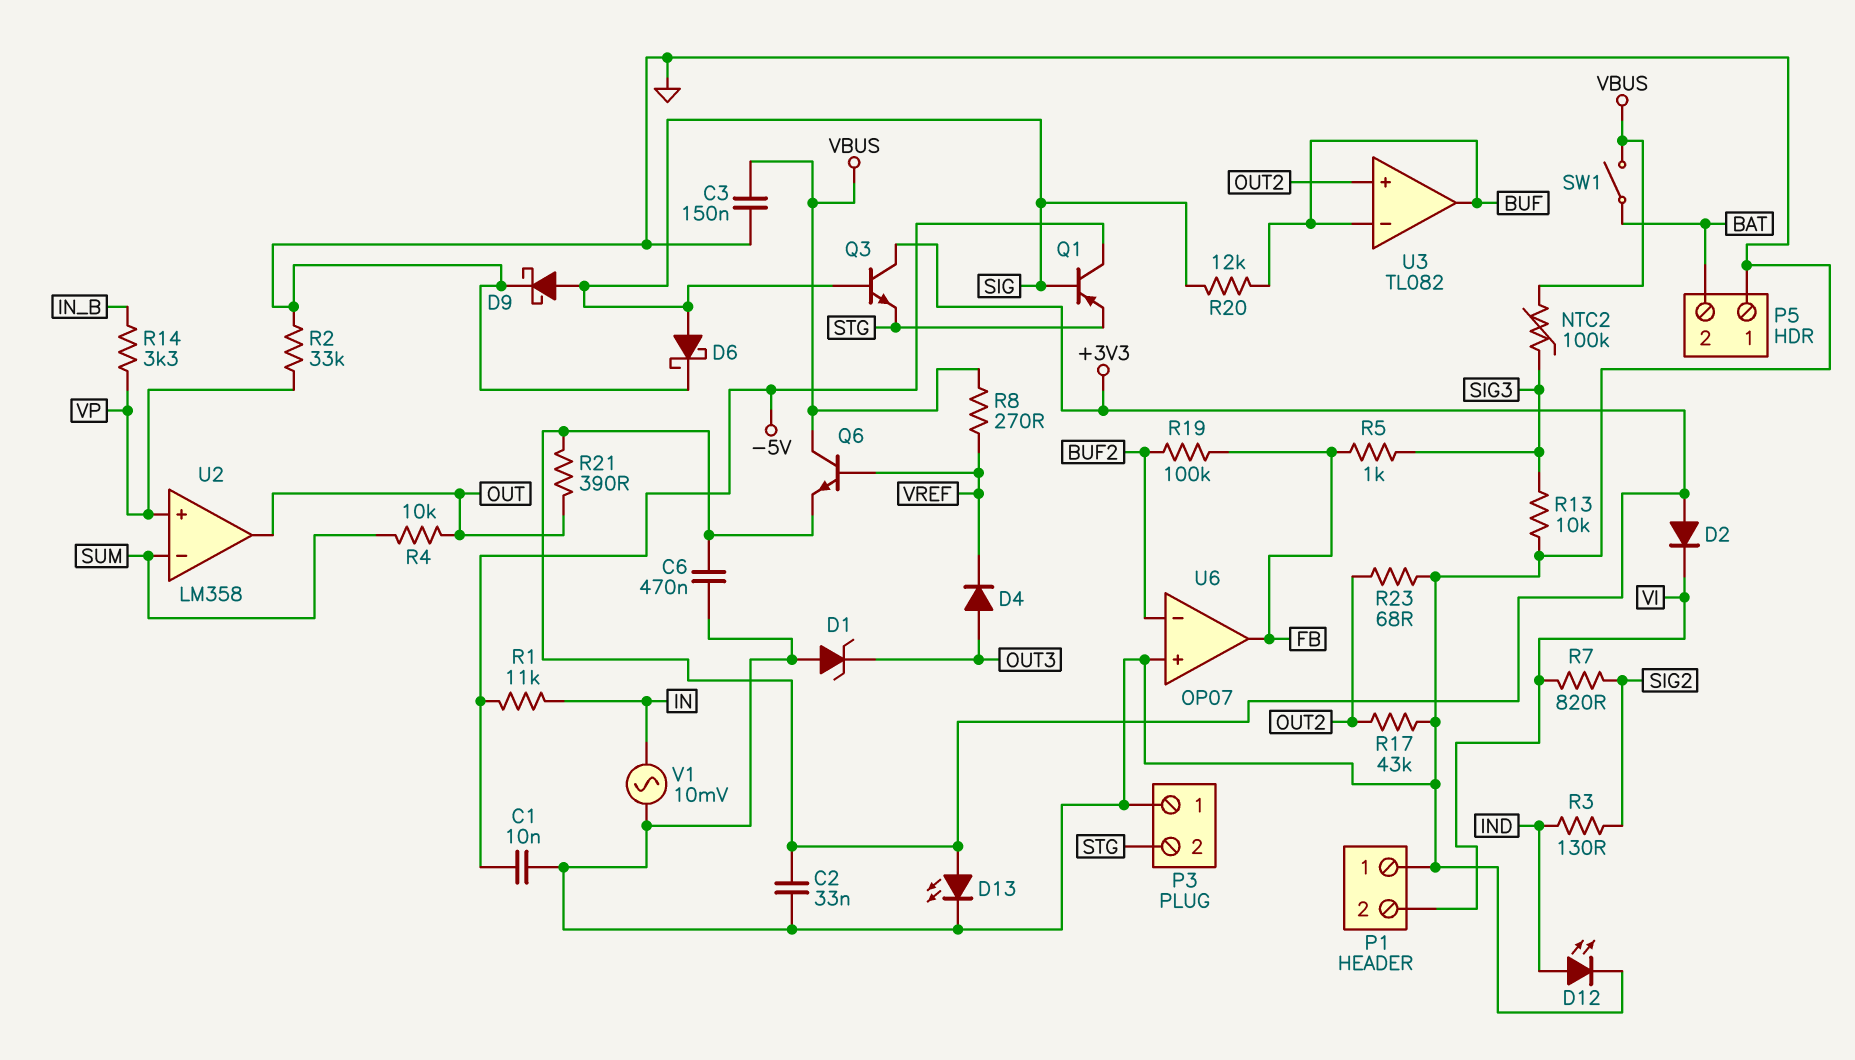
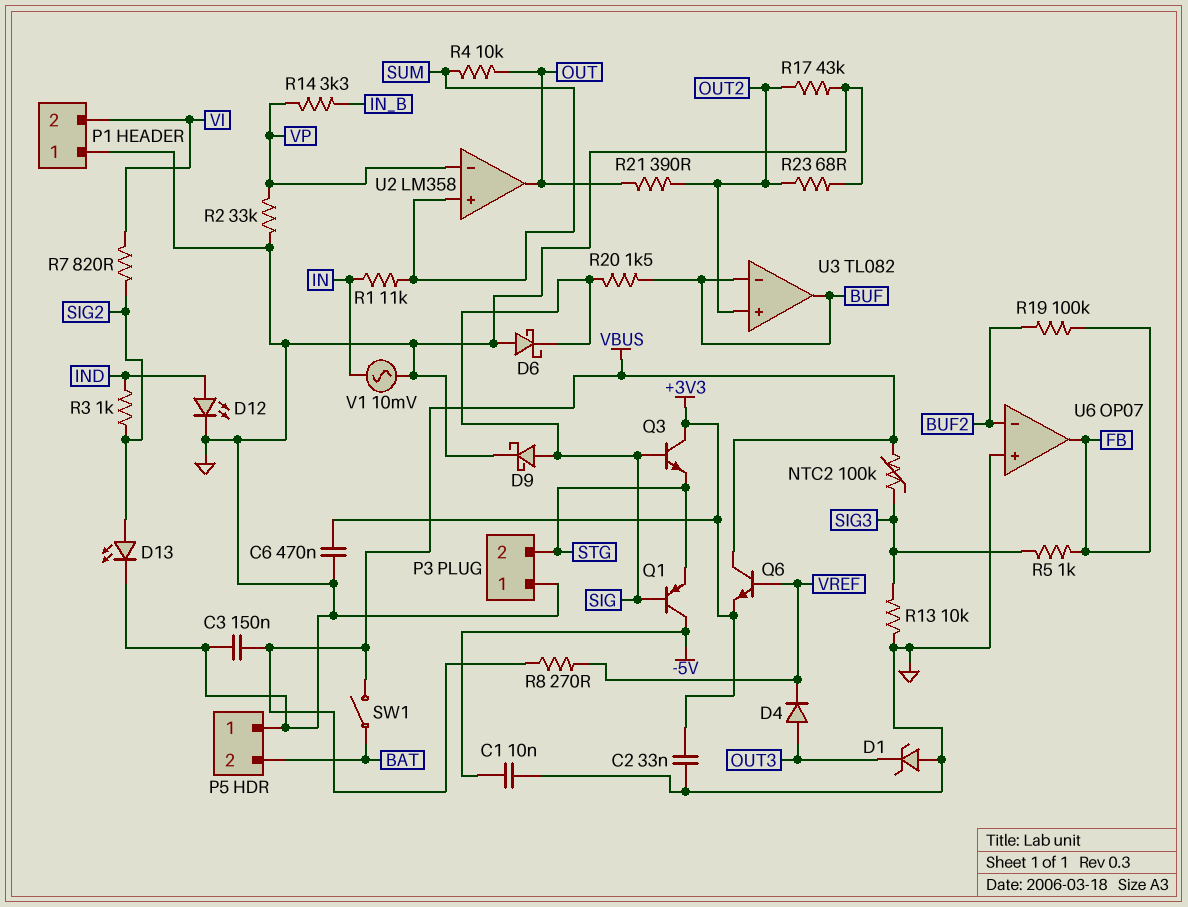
D2: diode (A +3V3, K VI) -> none
D6: schottky (A SIG, K GND) -> schottky (A GND, K SIG)
D13: LED (A +3V3, K GND) -> LED (A SIG2, K GND)
R1: 11k (-5V, IN) -> 11k (IN, SUM)
R3: 130 (IND, SIG2) -> 1k (IND, SIG2)
R20: 12k (BUF, SIG) -> 1.5k (BUF, SIG)
R21: 390 (+3V3, OUT) -> 390 (OUT, OUT2)
U2 pin in+: VP -> SUM
U2 pin in-: SUM -> VP

